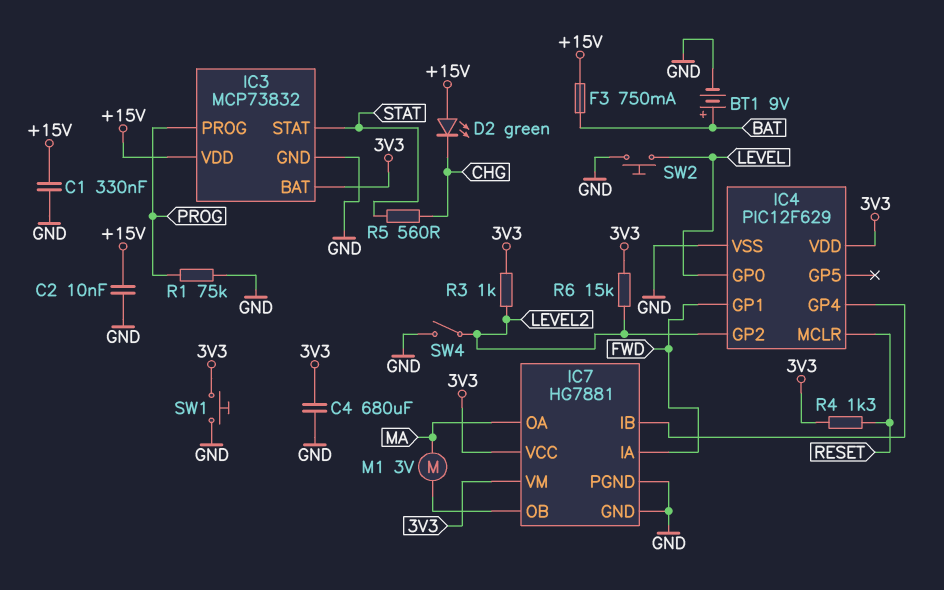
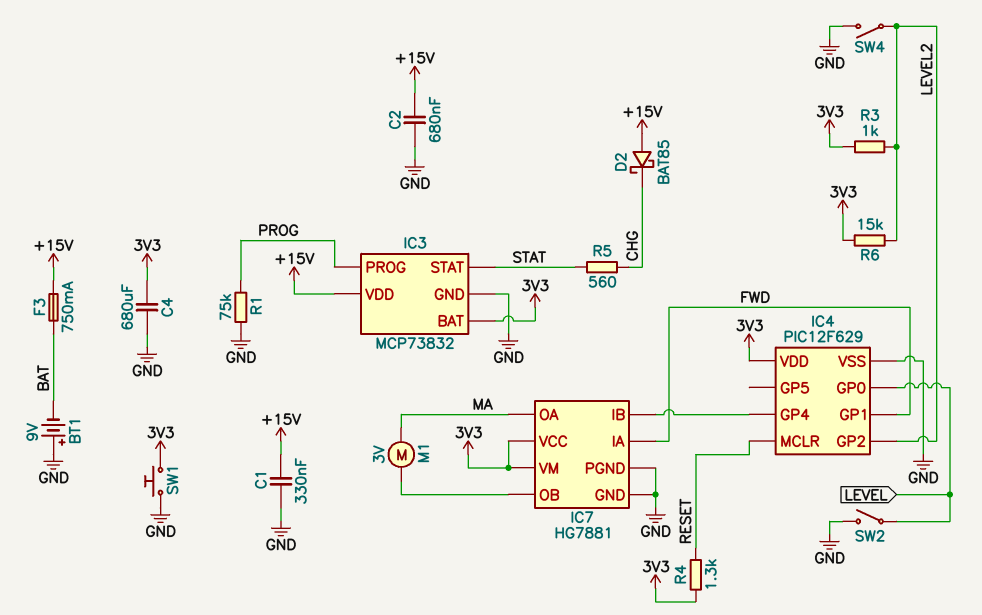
BT1: 9V (plus BAT, minus GND) -> 9V (plus GND, minus BAT)
C2: 10nF (+15V, GND) -> 680nF (+15V, GND)
D2: LED green (A +15V, K CHG) -> schottky BAT85 (A +15V, K CHG)
SW2: button (GND, LEVEL) -> switch (GND, LEVEL)

